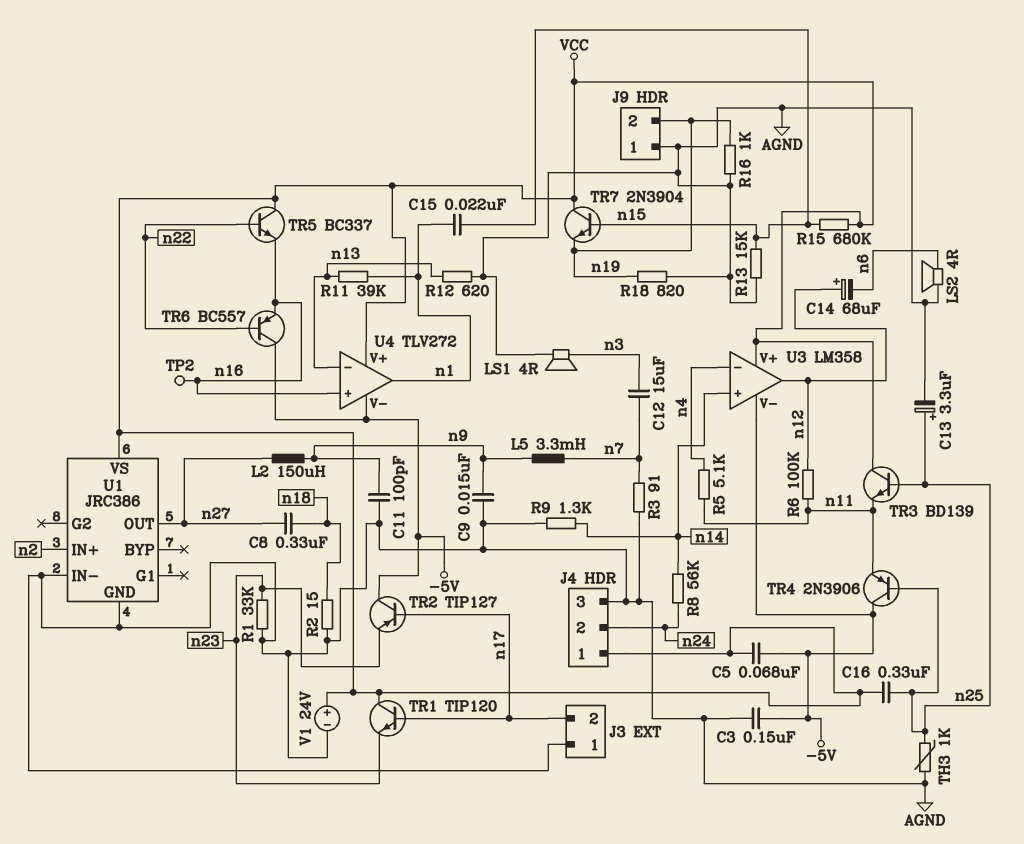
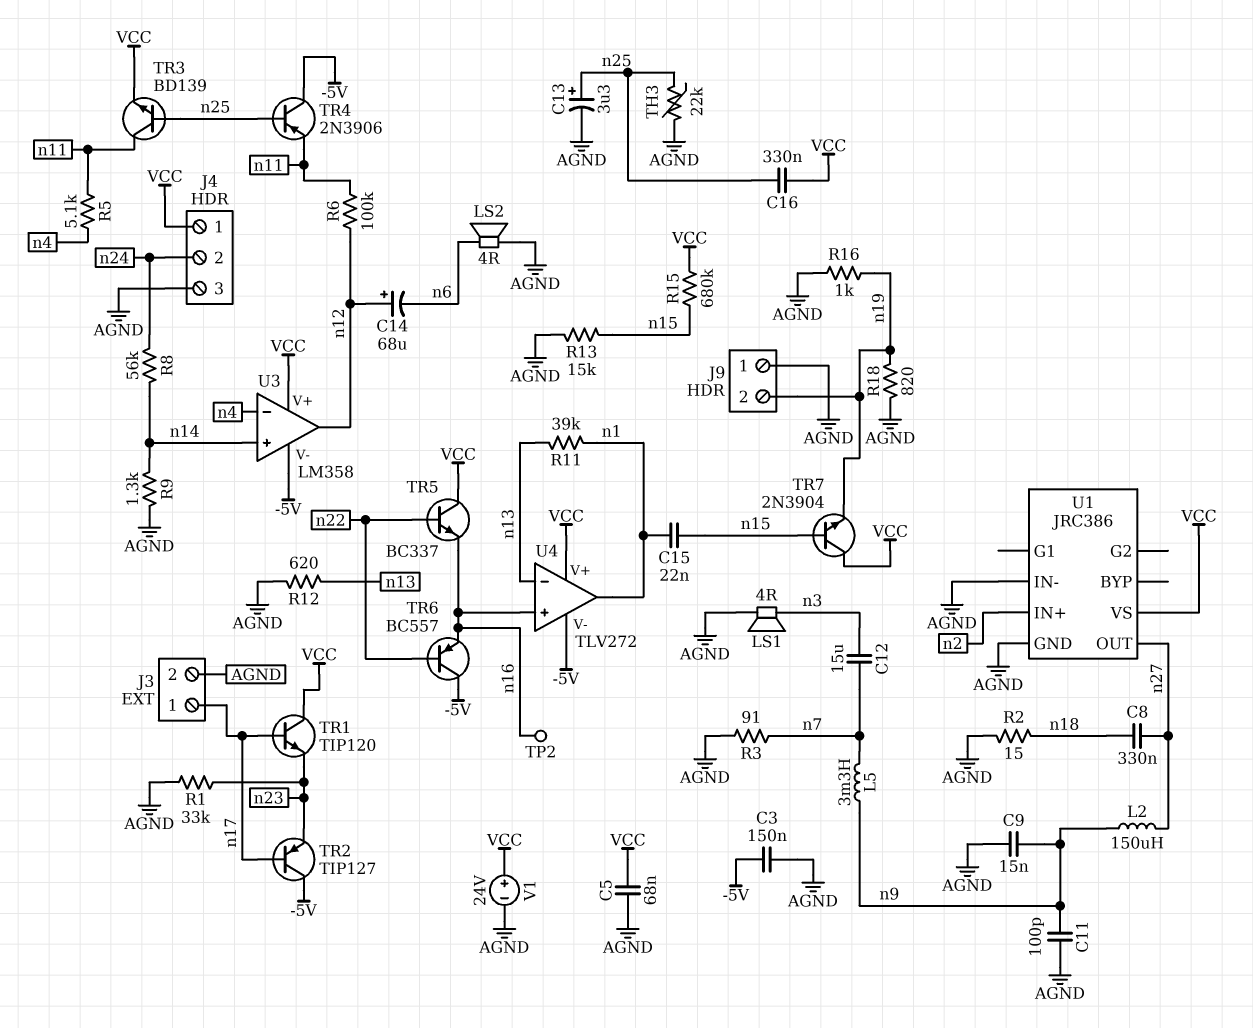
C5: 68nF (-5V, VCC) -> 68nF (AGND, VCC)
J3 pin 1: AGND -> n17
J3 pin 2: n17 -> AGND
TH3: 1k (AGND, n25) -> 22k (AGND, n25)
TR3: NPN BD139 (B n25, C VCC, E n11) -> NPN BD139 (B n25, C n11, E VCC)

